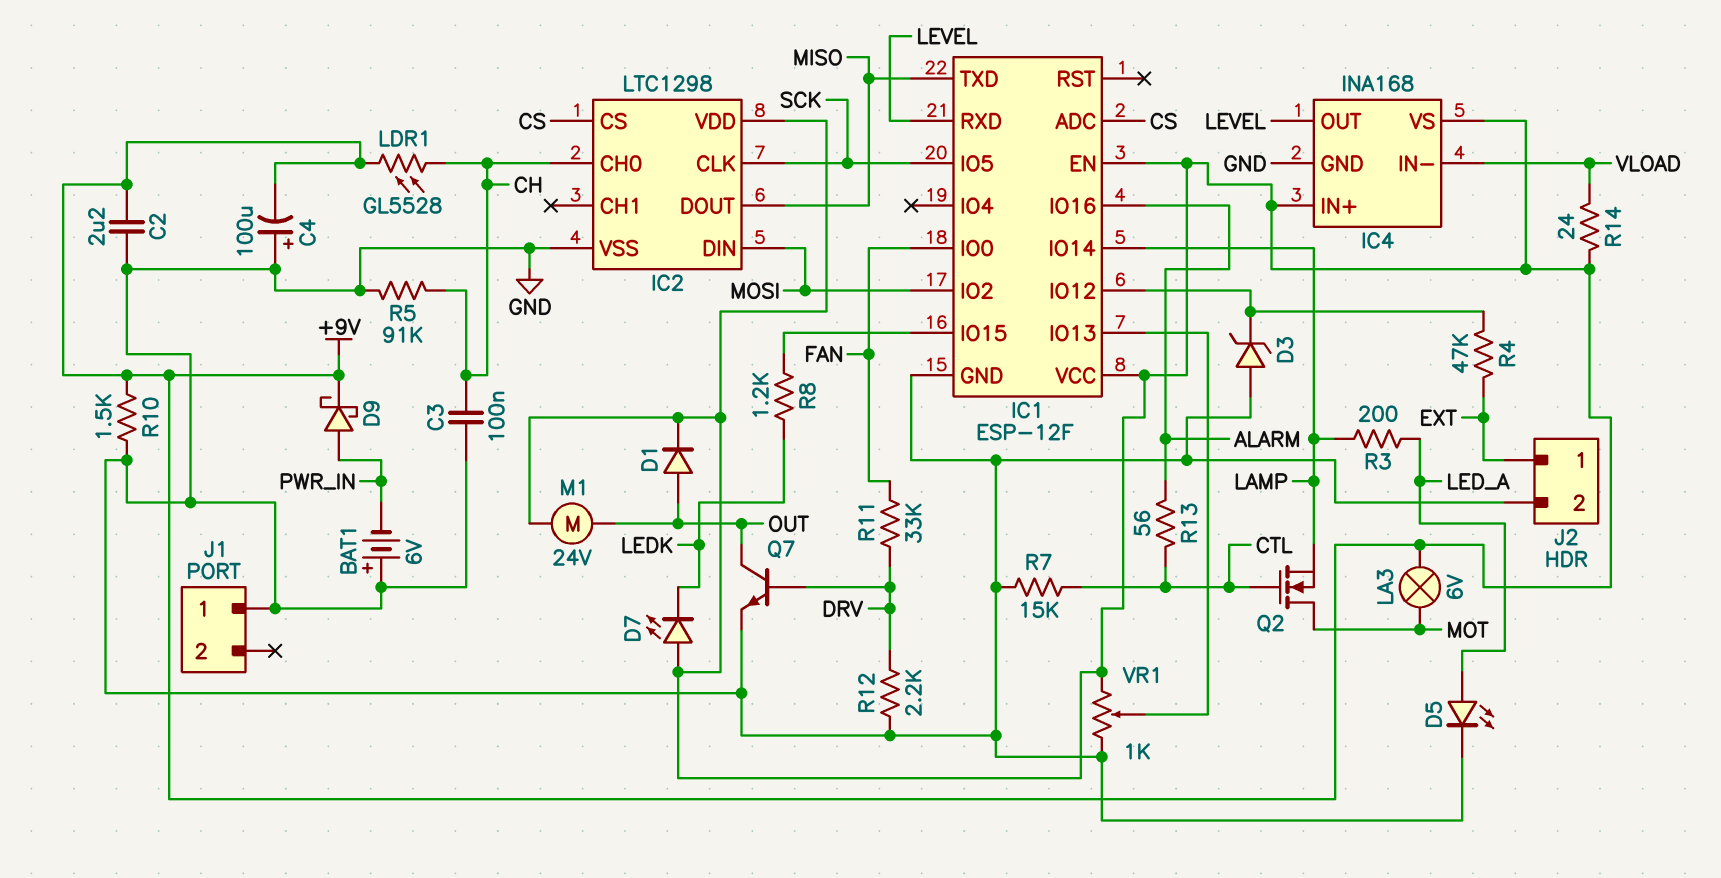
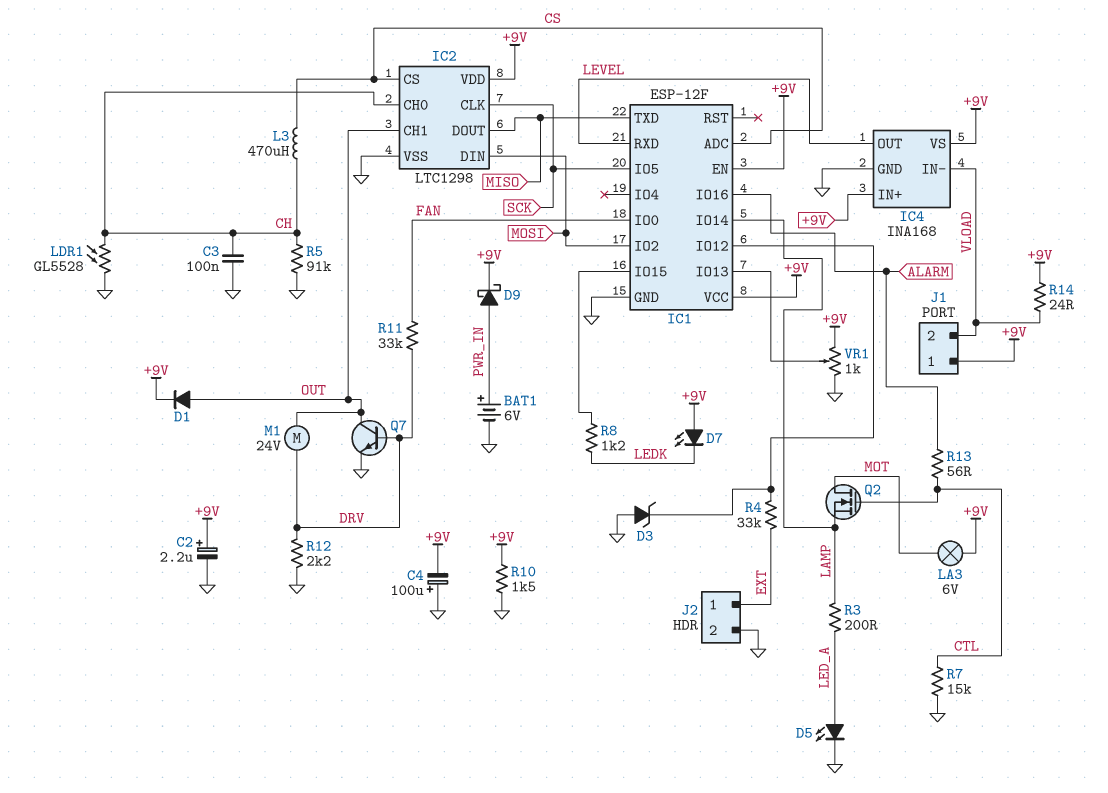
BAT1: 6V (plus GND, minus PWR_IN) -> 6V (plus PWR_IN, minus GND)
C2: 2.2uF (+9V, GND) -> 2.2uF (plus +9V, minus GND)
IC2 pin CH1: none -> OUT
J1 pin 1: GND -> +9V
J1 pin 2: none -> VLOAD
L3: none -> 470uH (CH, CS)
LDR1: GL5528 (+9V, CH) -> GL5528 (CH, GND)
M1: motor 24V (+9V, OUT) -> motor 24V (DRV, OUT)
R4: 47k (EXT, IC1/IO12) -> 33k (EXT, IC1/IO12)

